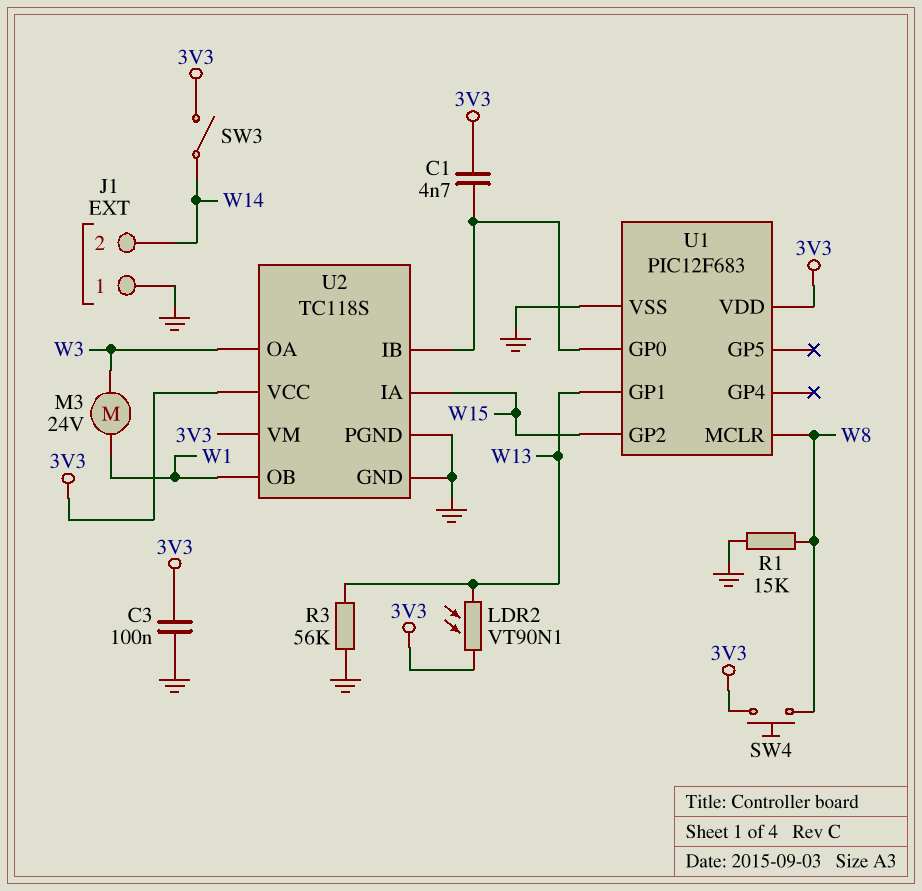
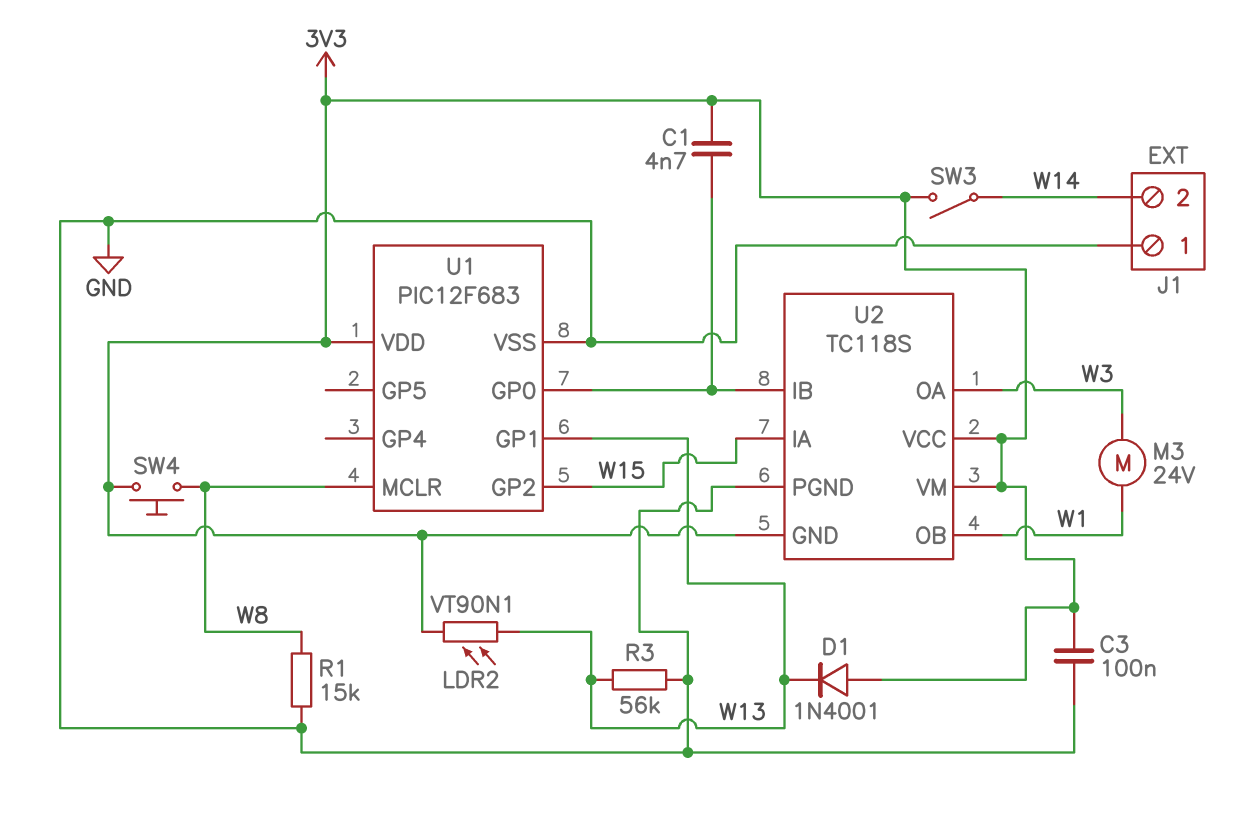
D1: none -> diode 1N4001 (A 3V3, K W13)
U2 pin GND: GND -> 3V3

